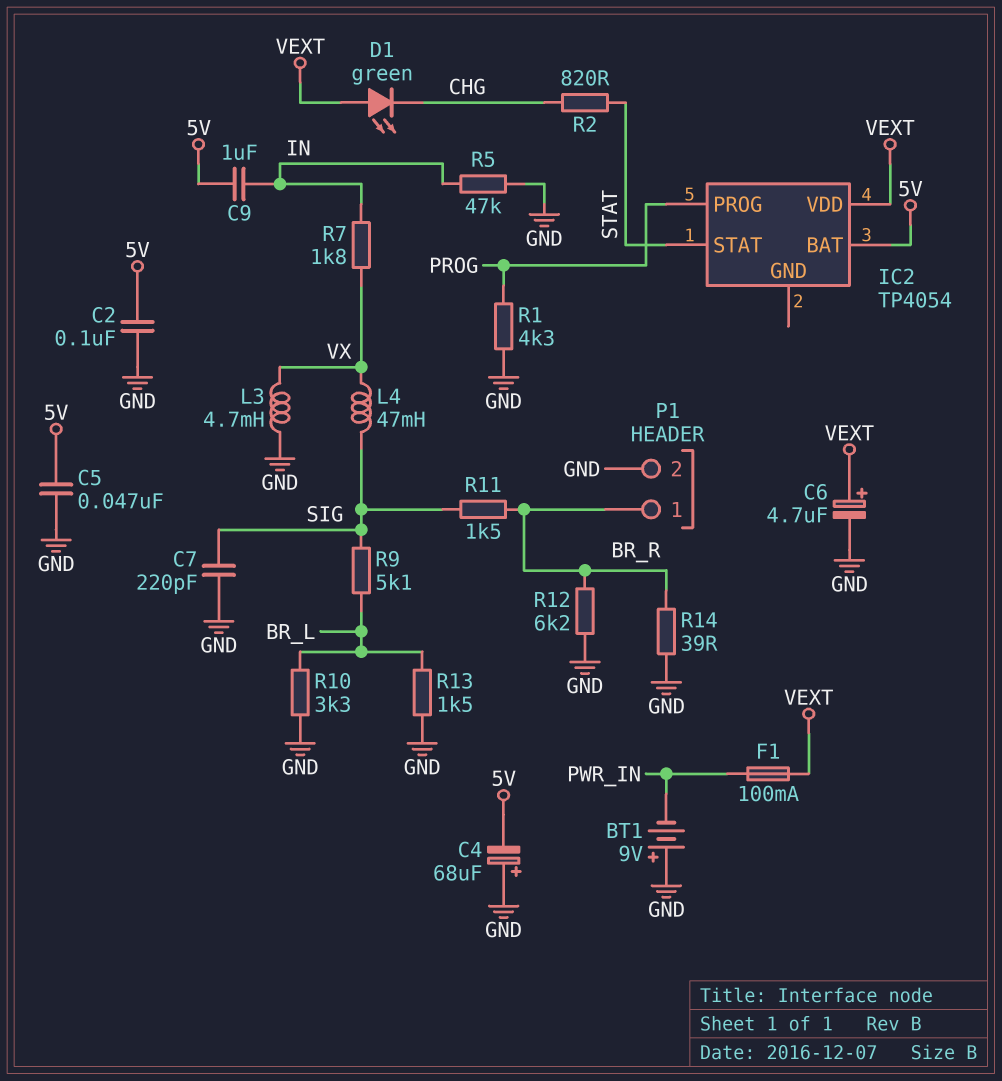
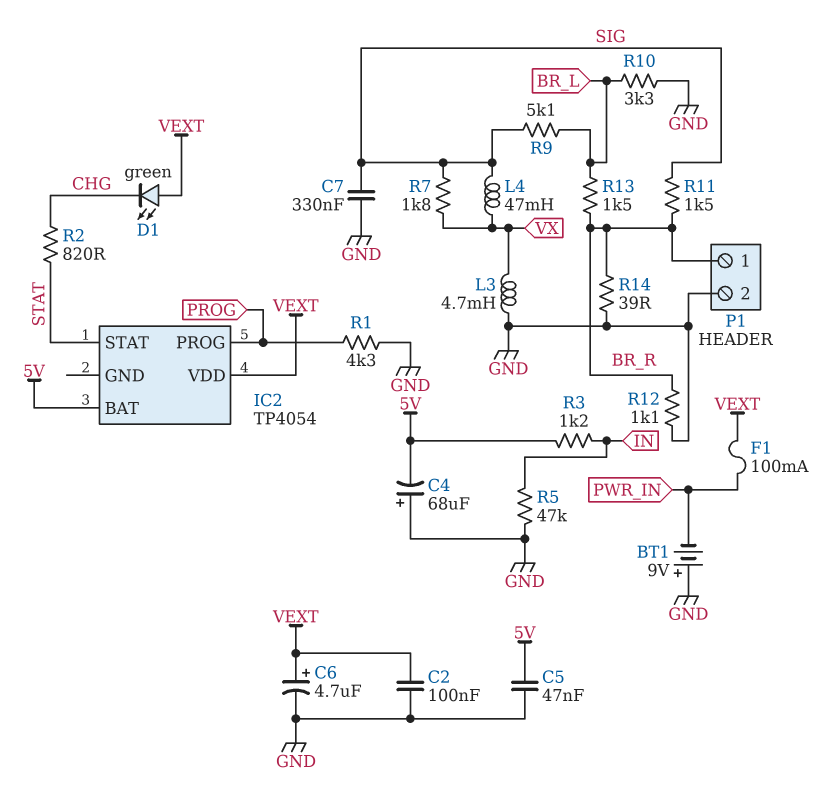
C2: 100nF (5V, GND) -> 100nF (GND, VEXT)
C7: 220pF (GND, SIG) -> 330nF (GND, SIG)
C9: 1uF (5V, IN) -> none
R3: none -> 1.2k (5V, IN)
R7: 1.8k (IN, VX) -> 1.8k (SIG, VX)
R12: 6.2k (BR_R, GND) -> 1.1k (BR_R, GND)
R13: 1.5k (BR_L, GND) -> 1.5k (BR_L, BR_R)

